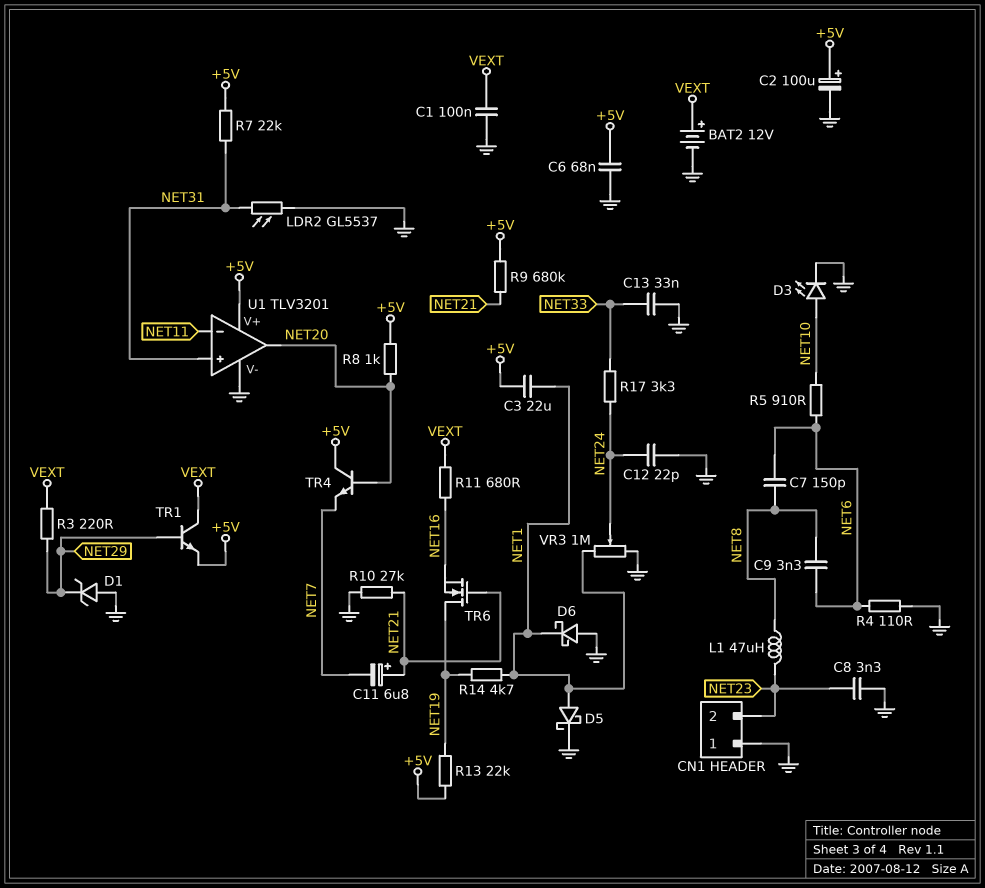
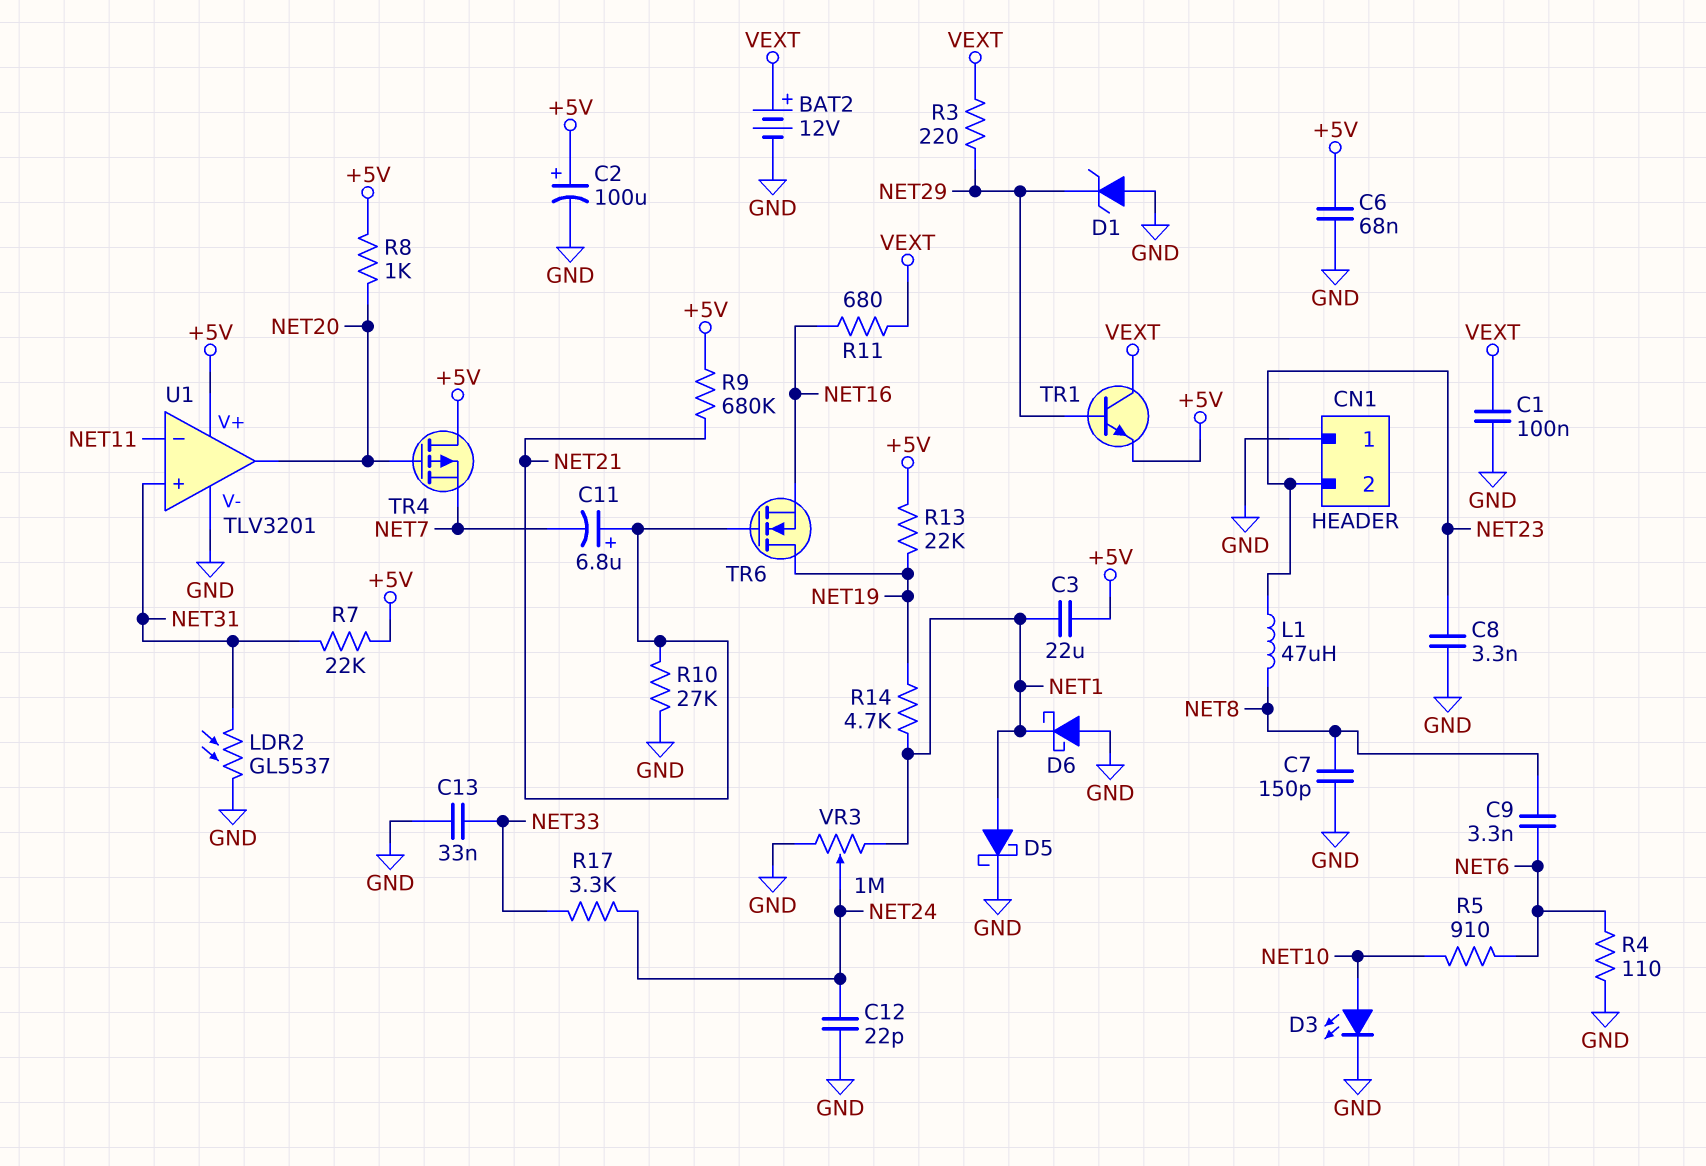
C7: 150pF (NET6, NET8) -> 150pF (GND, NET8)
TR4: NPN (B NET20, C +5V, E NET7) -> PMOS (G NET20, D +5V, S NET7)

